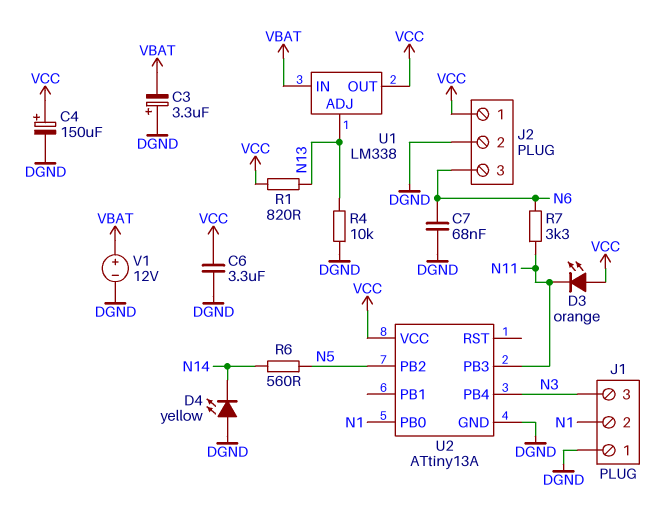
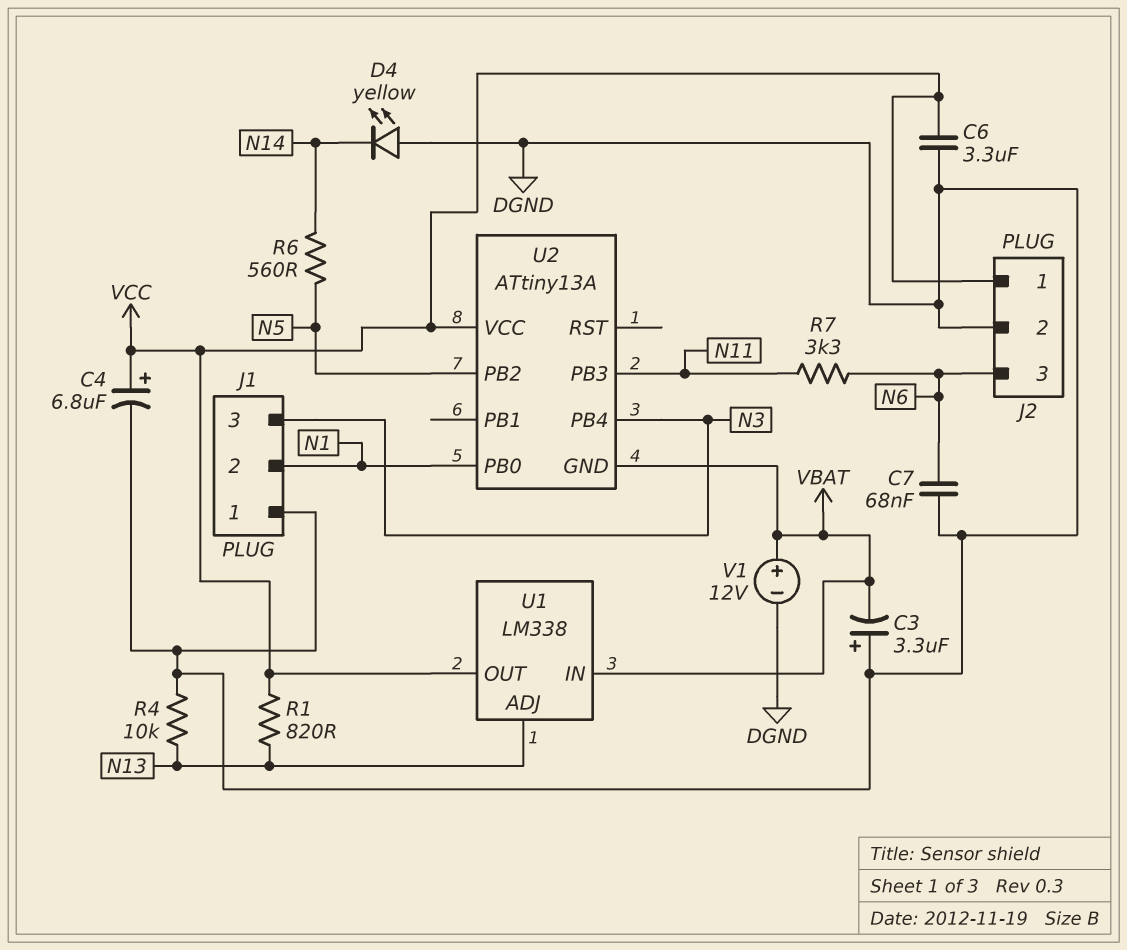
C4: 150uF (plus VCC, minus DGND) -> 6.8uF (plus VCC, minus DGND)
D3: LED orange (A VCC, K N11) -> none
U2 pin GND: DGND -> VBAT

